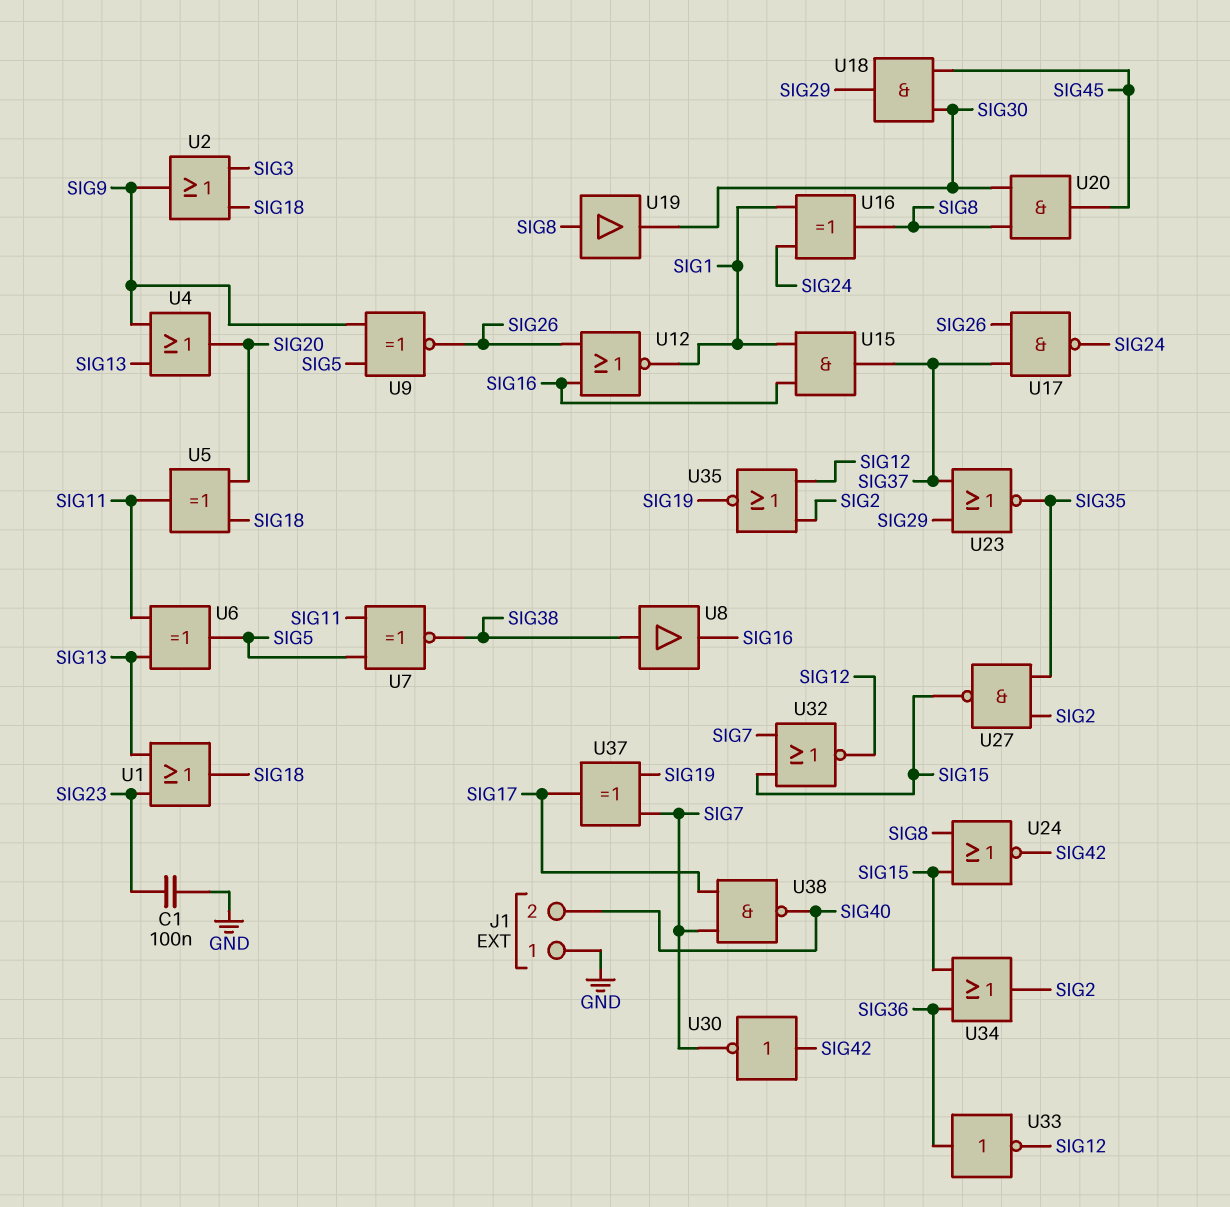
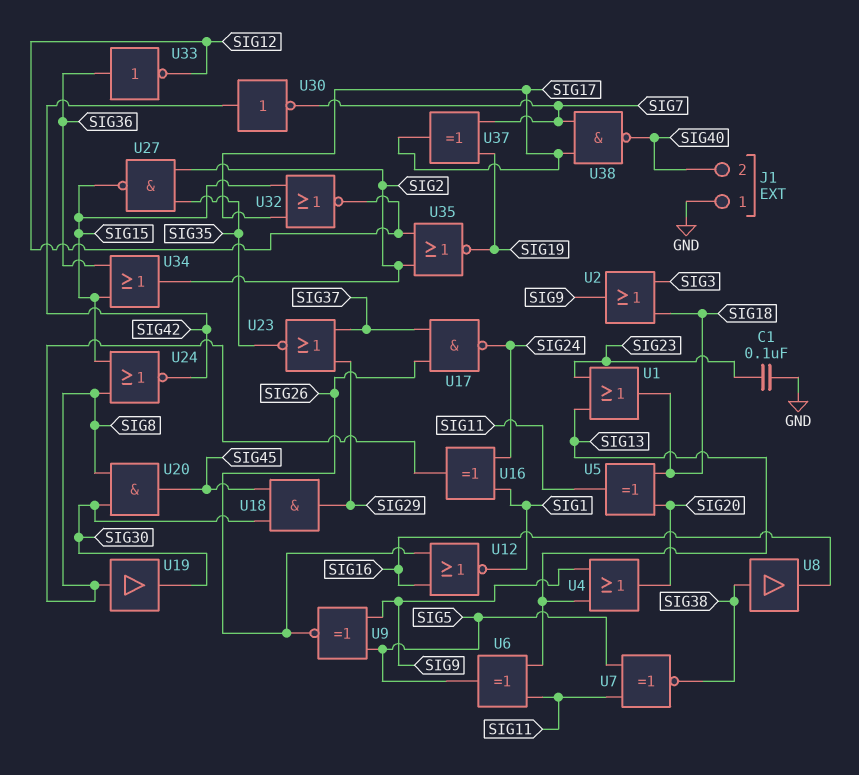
U15: AND (in SIG1, in SIG16, out SIG37) -> none
U32: NOR (in SIG7, in SIG15, out SIG12) -> NOR (in SIG15, in SIG17, out SIG12)

